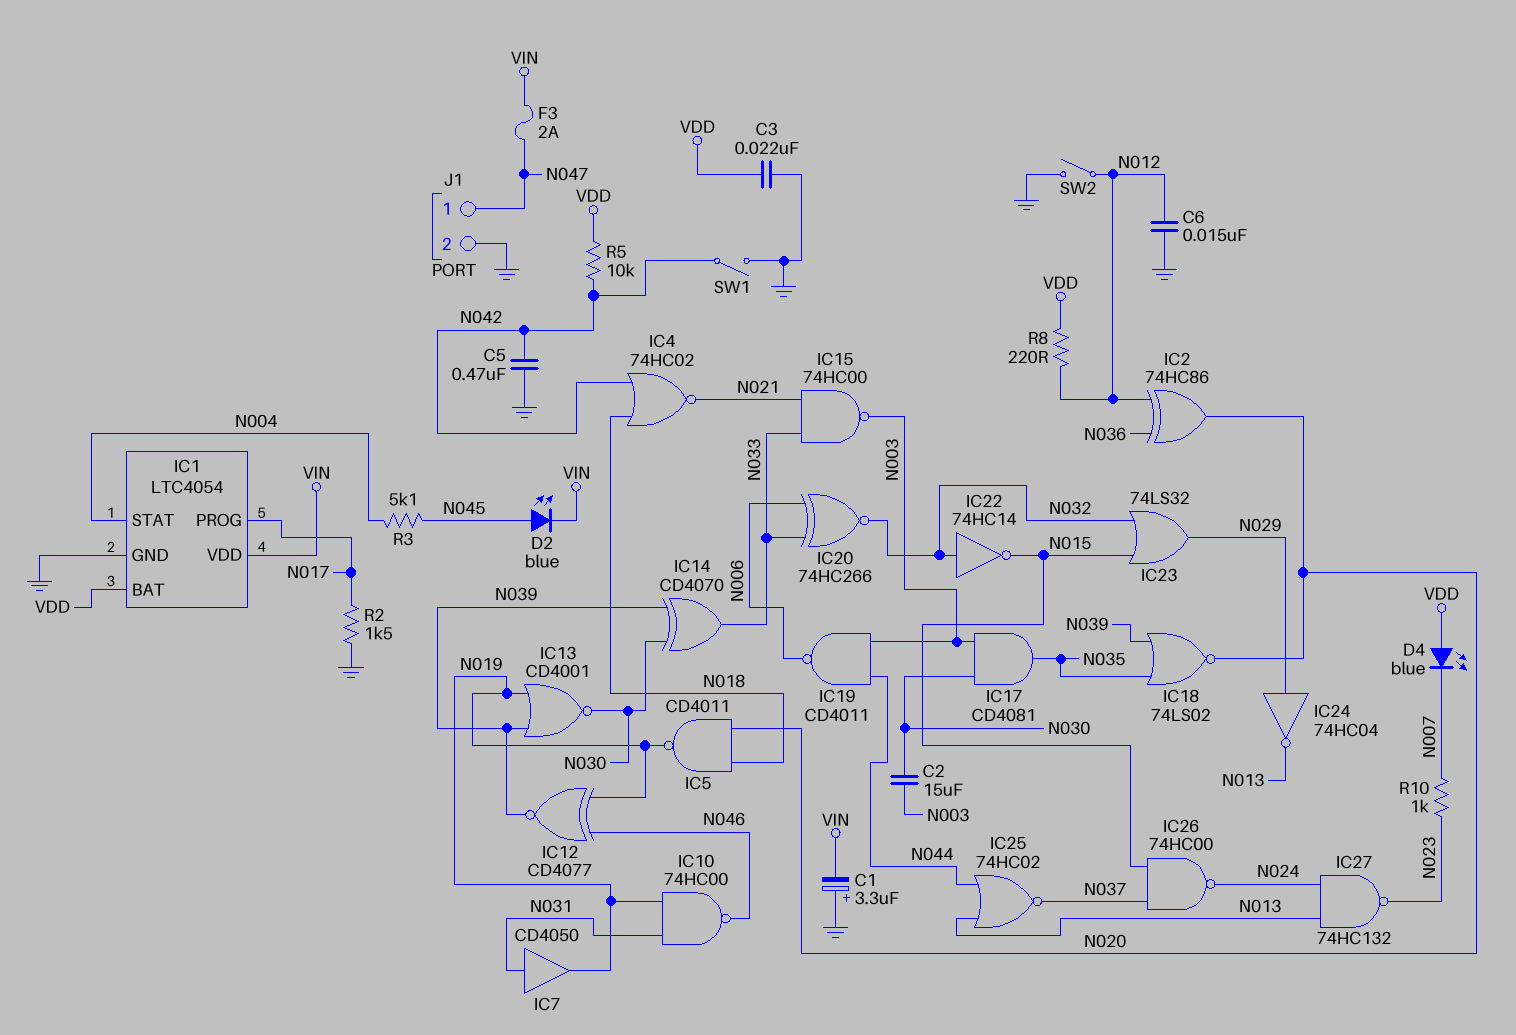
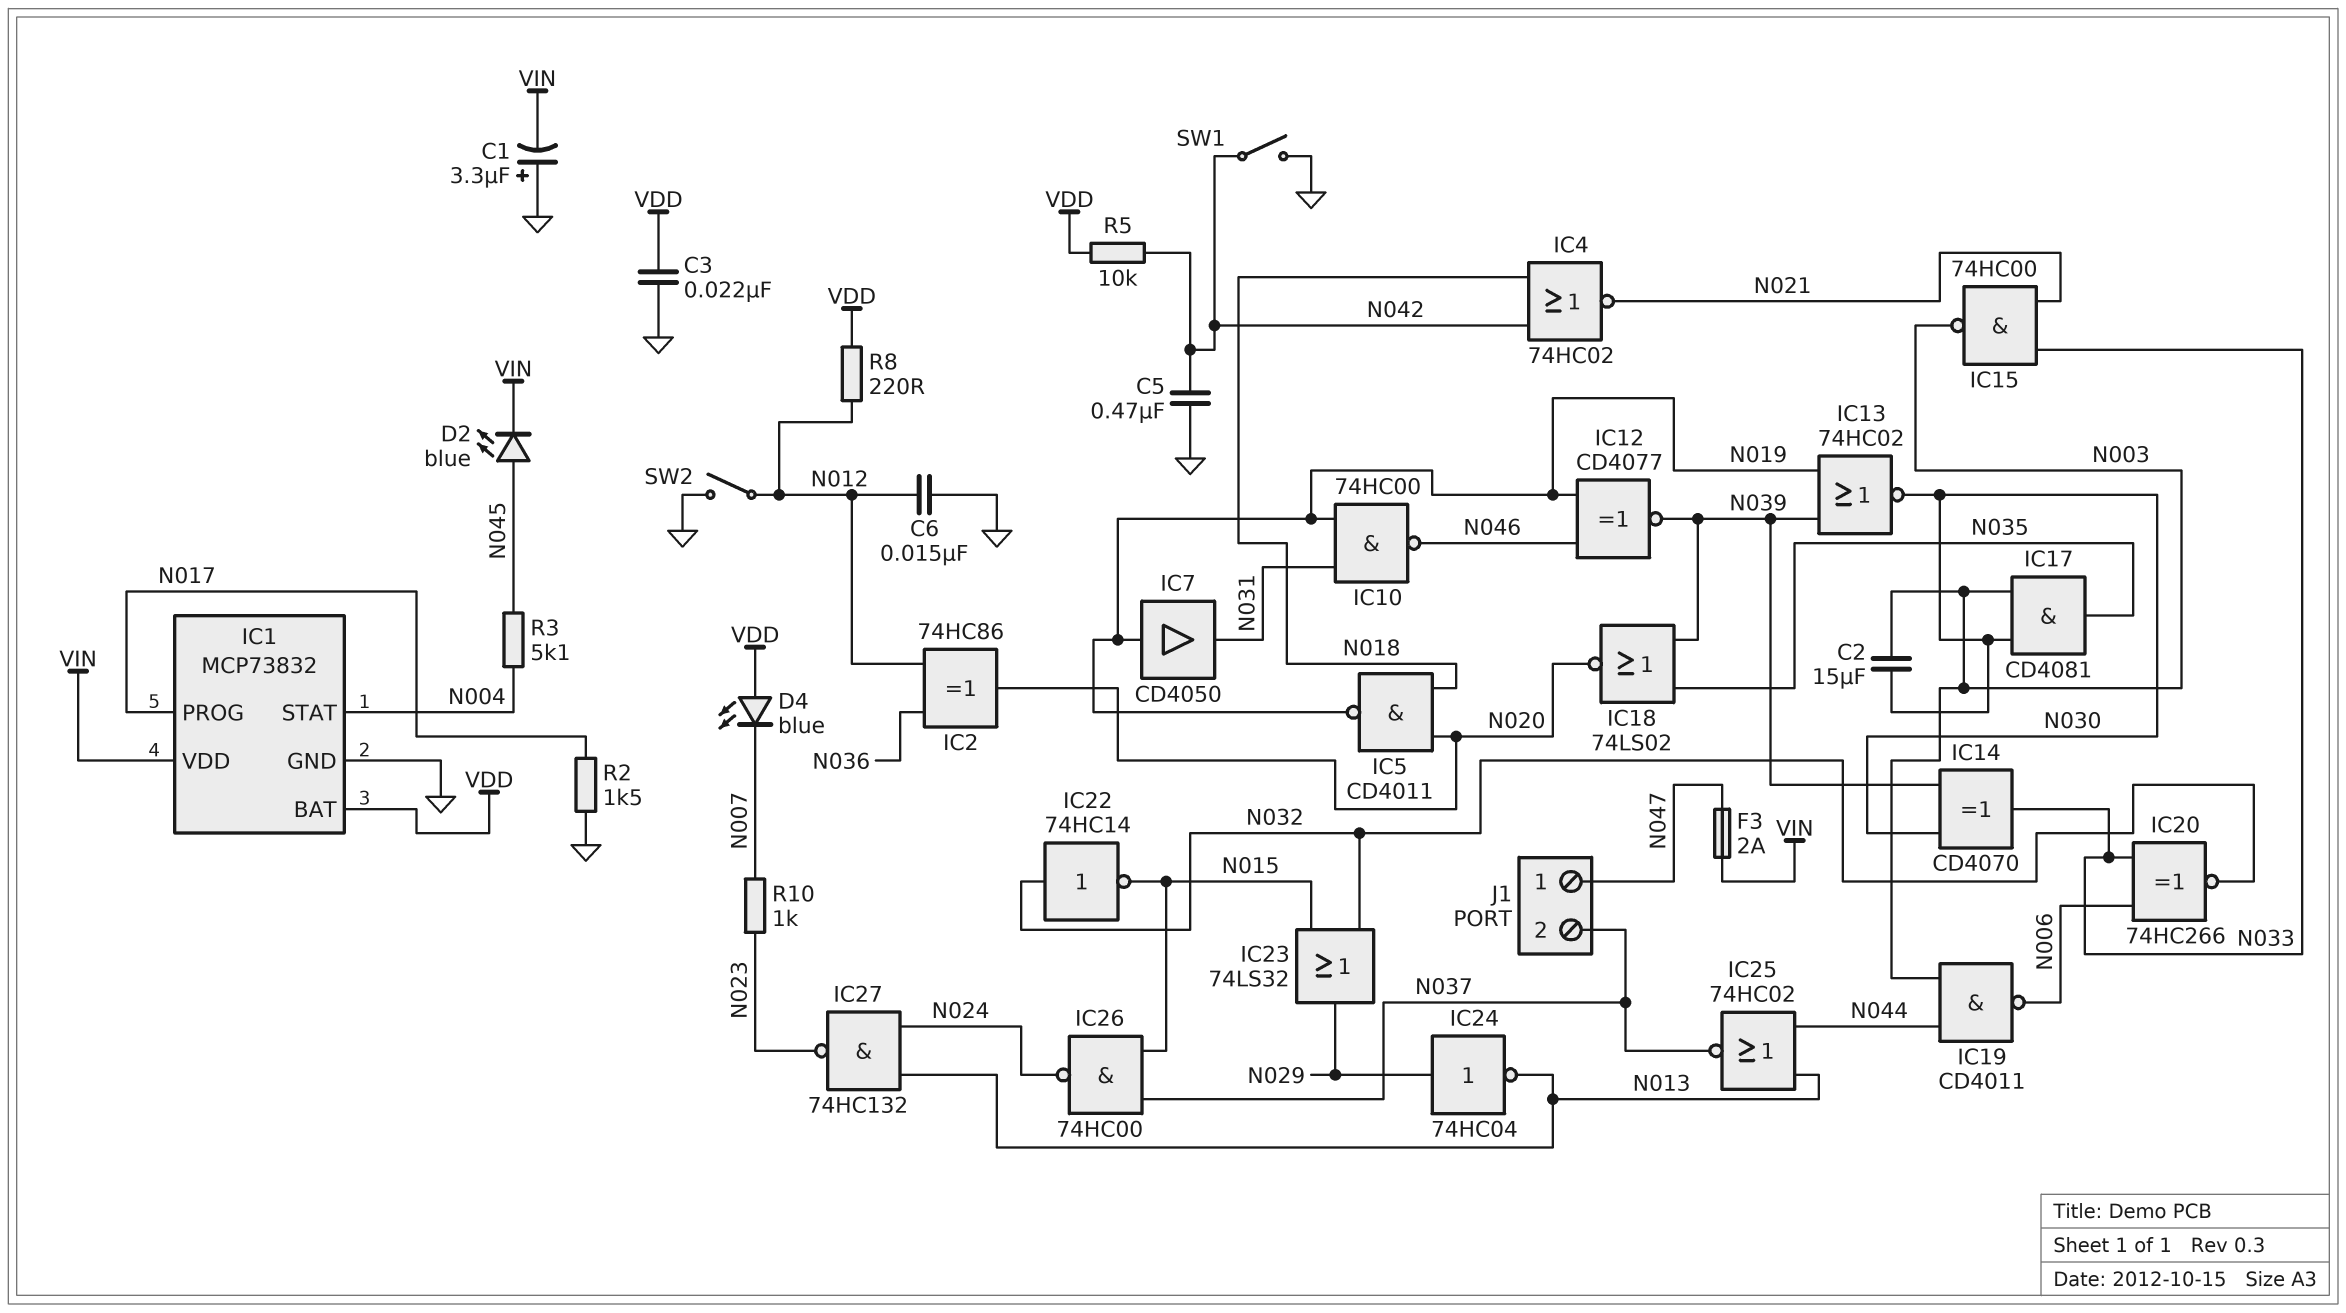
IC1: LTC4054 -> MCP73832
IC7: buffer CD4050 (in N031, out N019) -> buffer CD4050 (in N019, out N031)
IC13: NOR CD4001 (in N019, in N039, out N030) -> NOR 74HC02 (in N019, in N039, out N030)
J1 pin 2: GND -> N037

